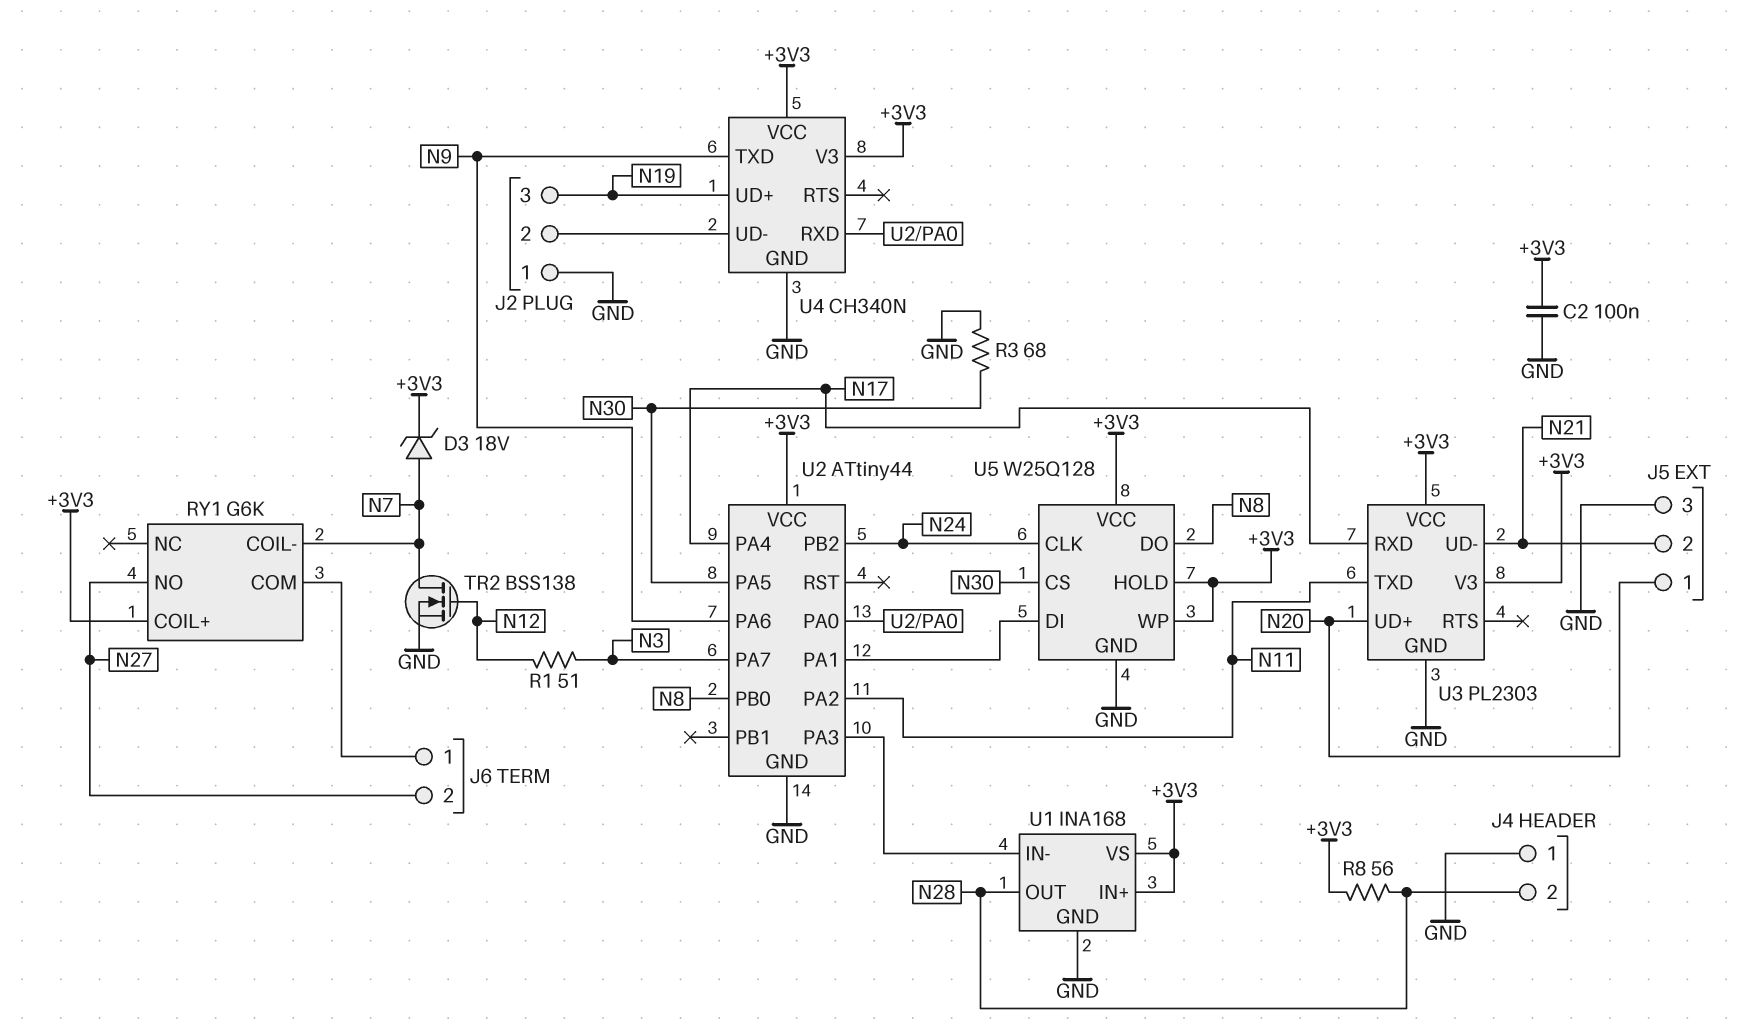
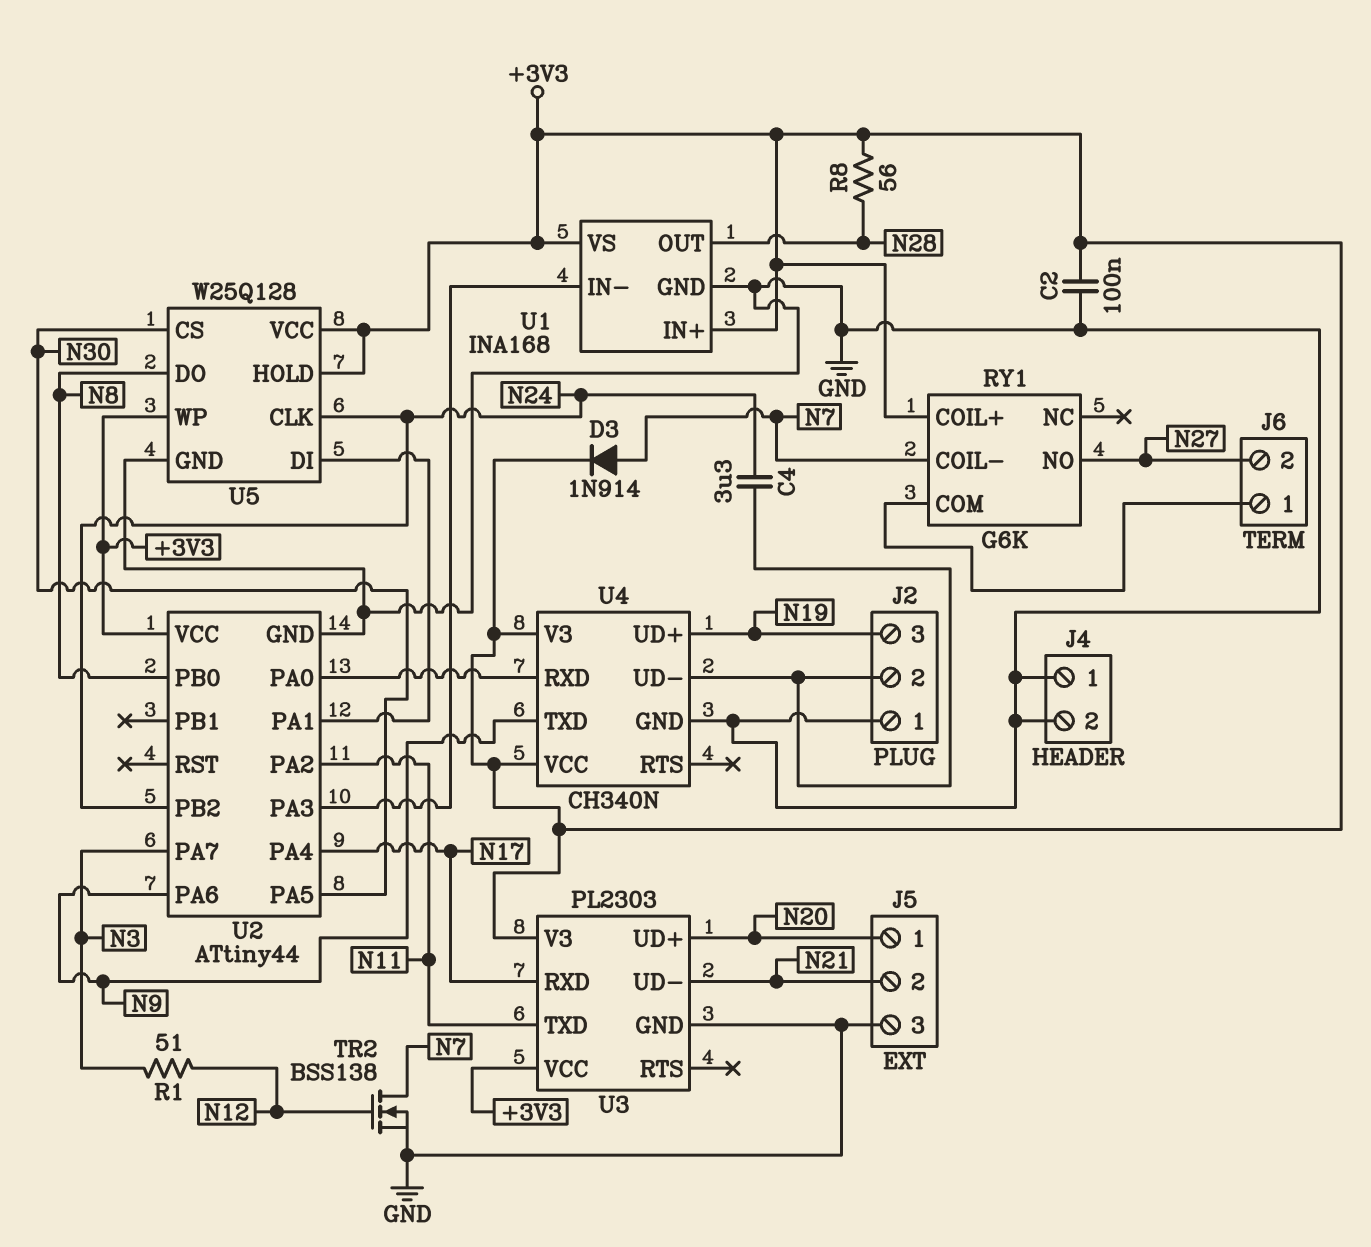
C4: none -> 3.3uF (J2/2, N24)
D3: zener 18V (A N7, K +3V3) -> diode 1N914 (A N7, K +3V3)
J4 pin 2: N28 -> GND
R3: 68 (GND, N30) -> none

